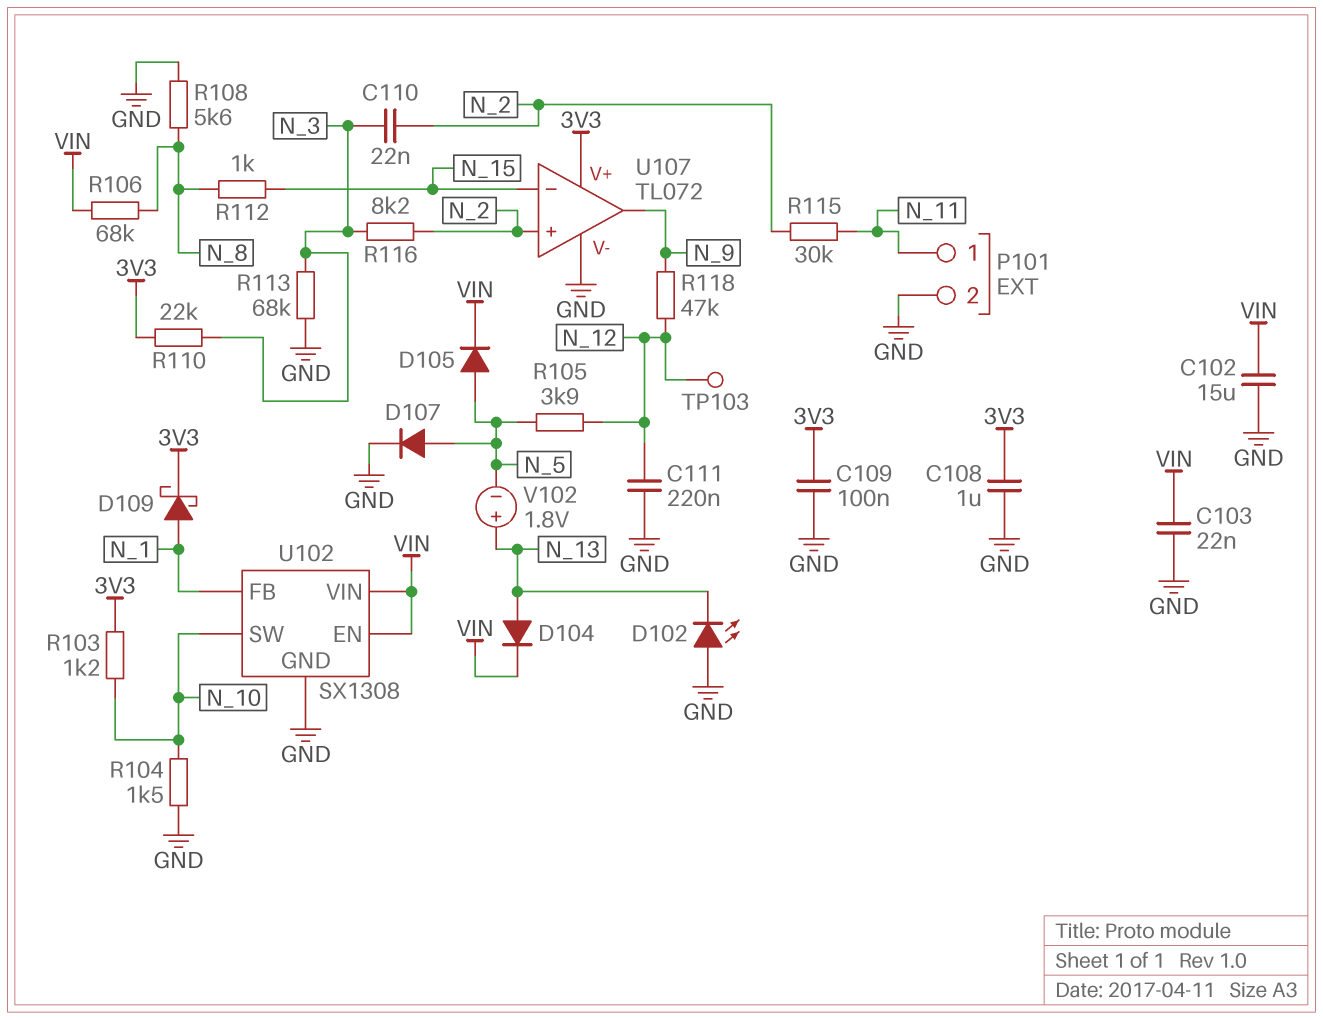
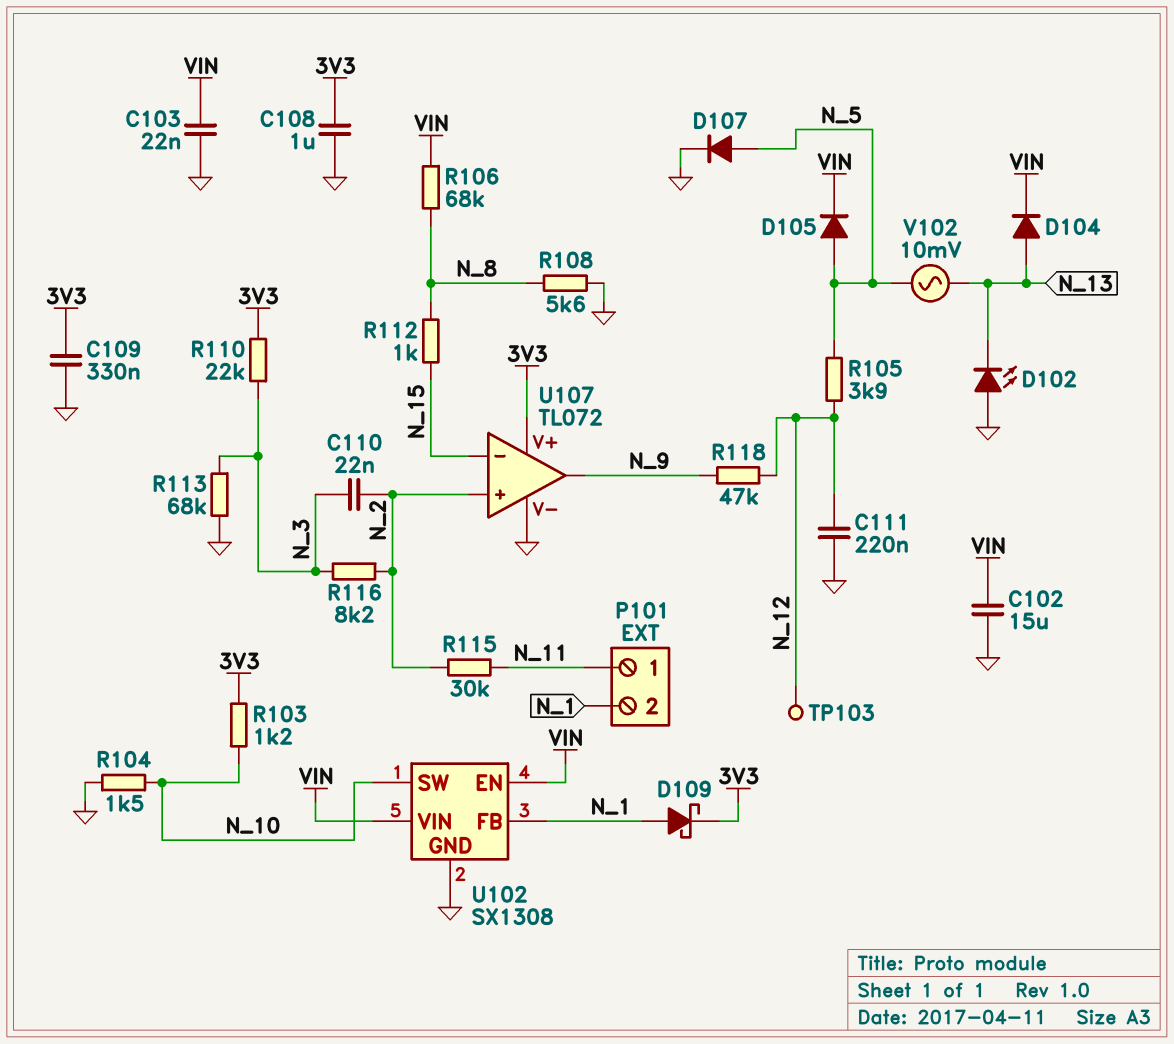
C109: 100nF (3V3, GND) -> 330nF (3V3, GND)
P101 pin 2: GND -> N_1
V102: 1.8V (plus N_13, minus N_5) -> AC 10mV (N_5, N_13)

